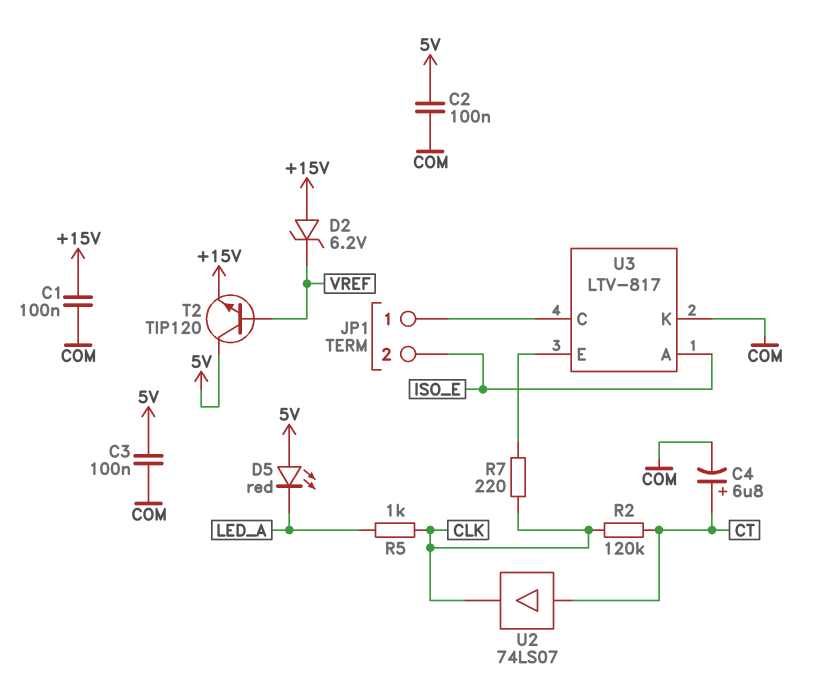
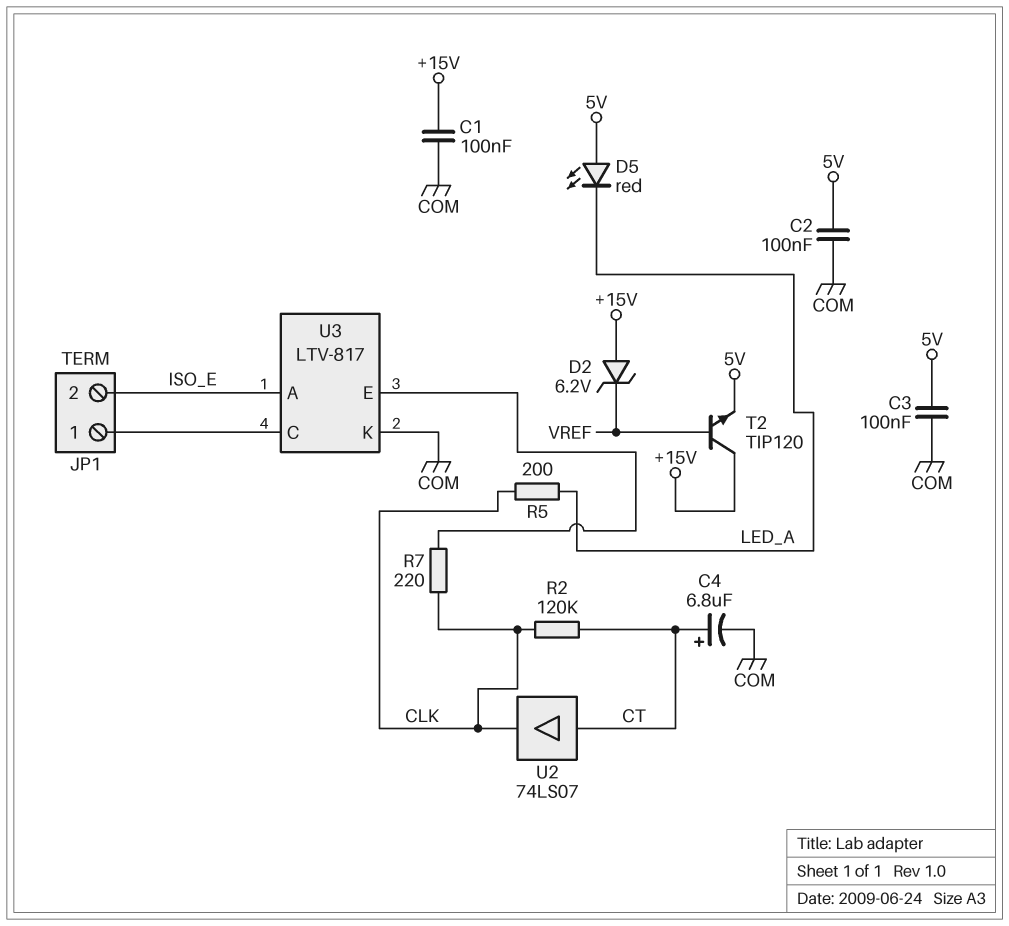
R5: 1k (CLK, LED_A) -> 200 (CLK, LED_A)
T2: NPN TIP120 (B VREF, C 5V, E +15V) -> NPN TIP120 (B VREF, C +15V, E 5V)

